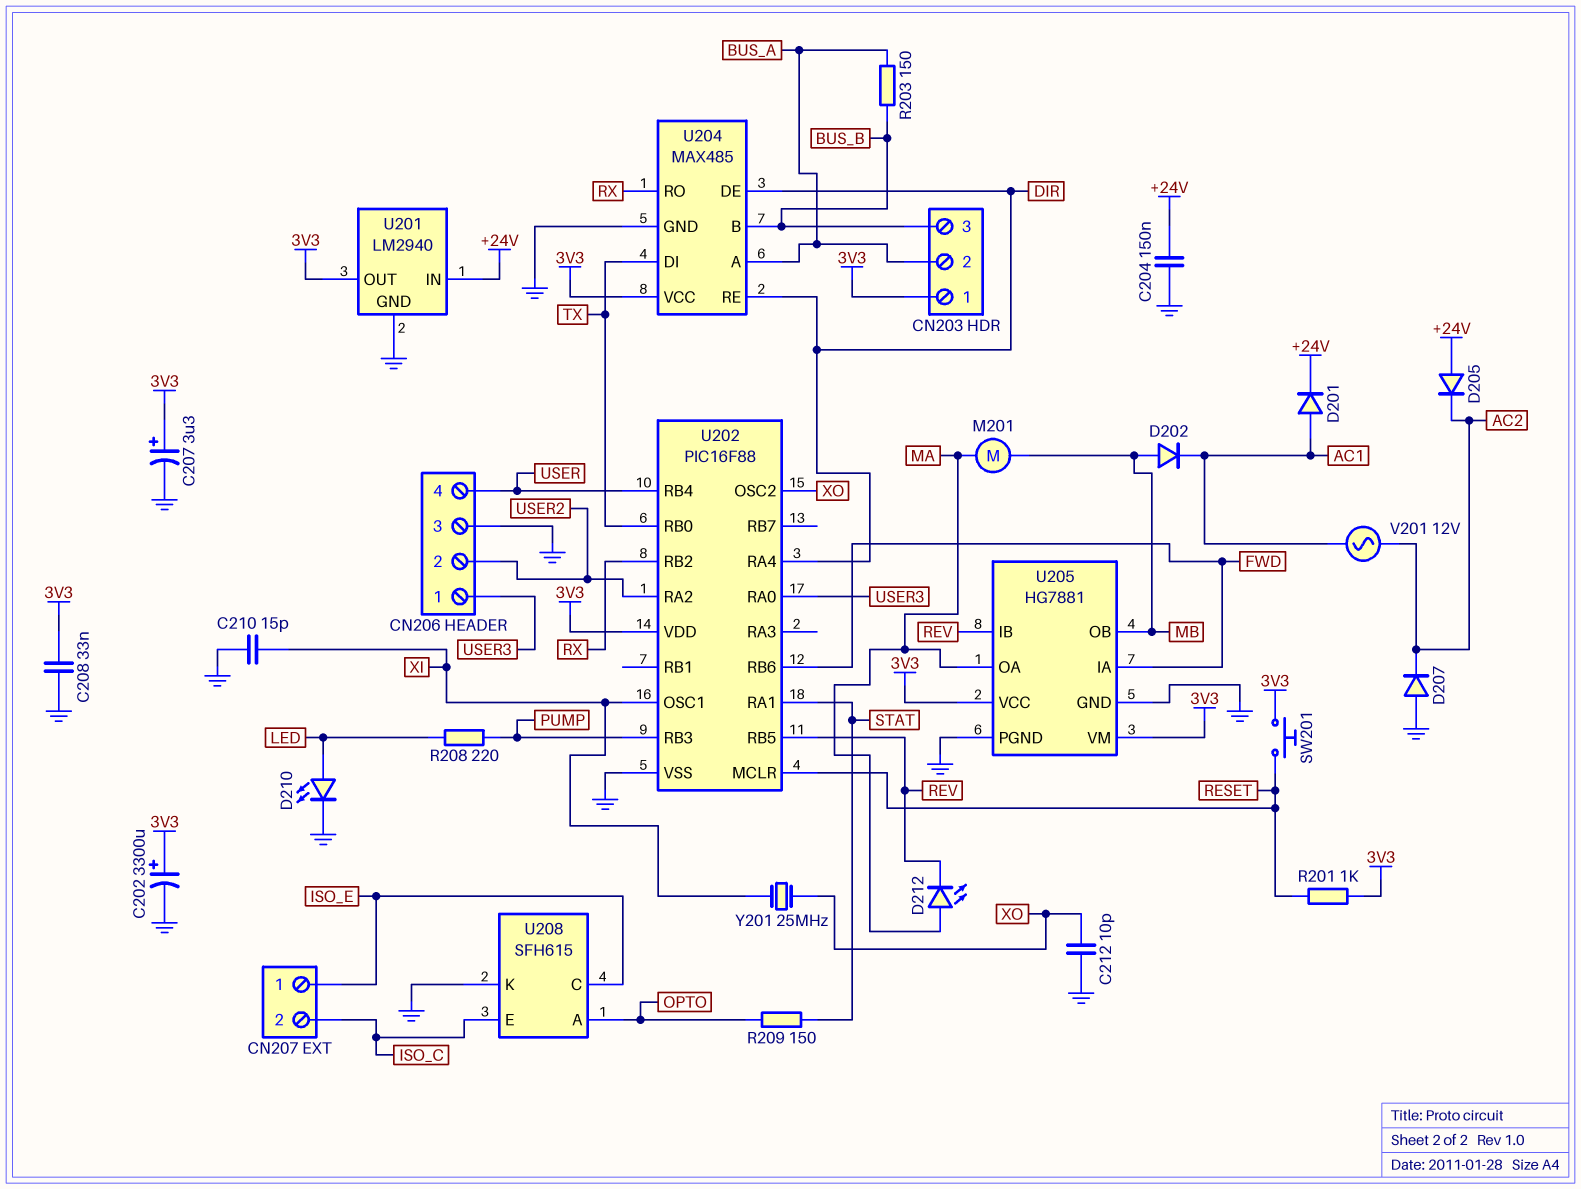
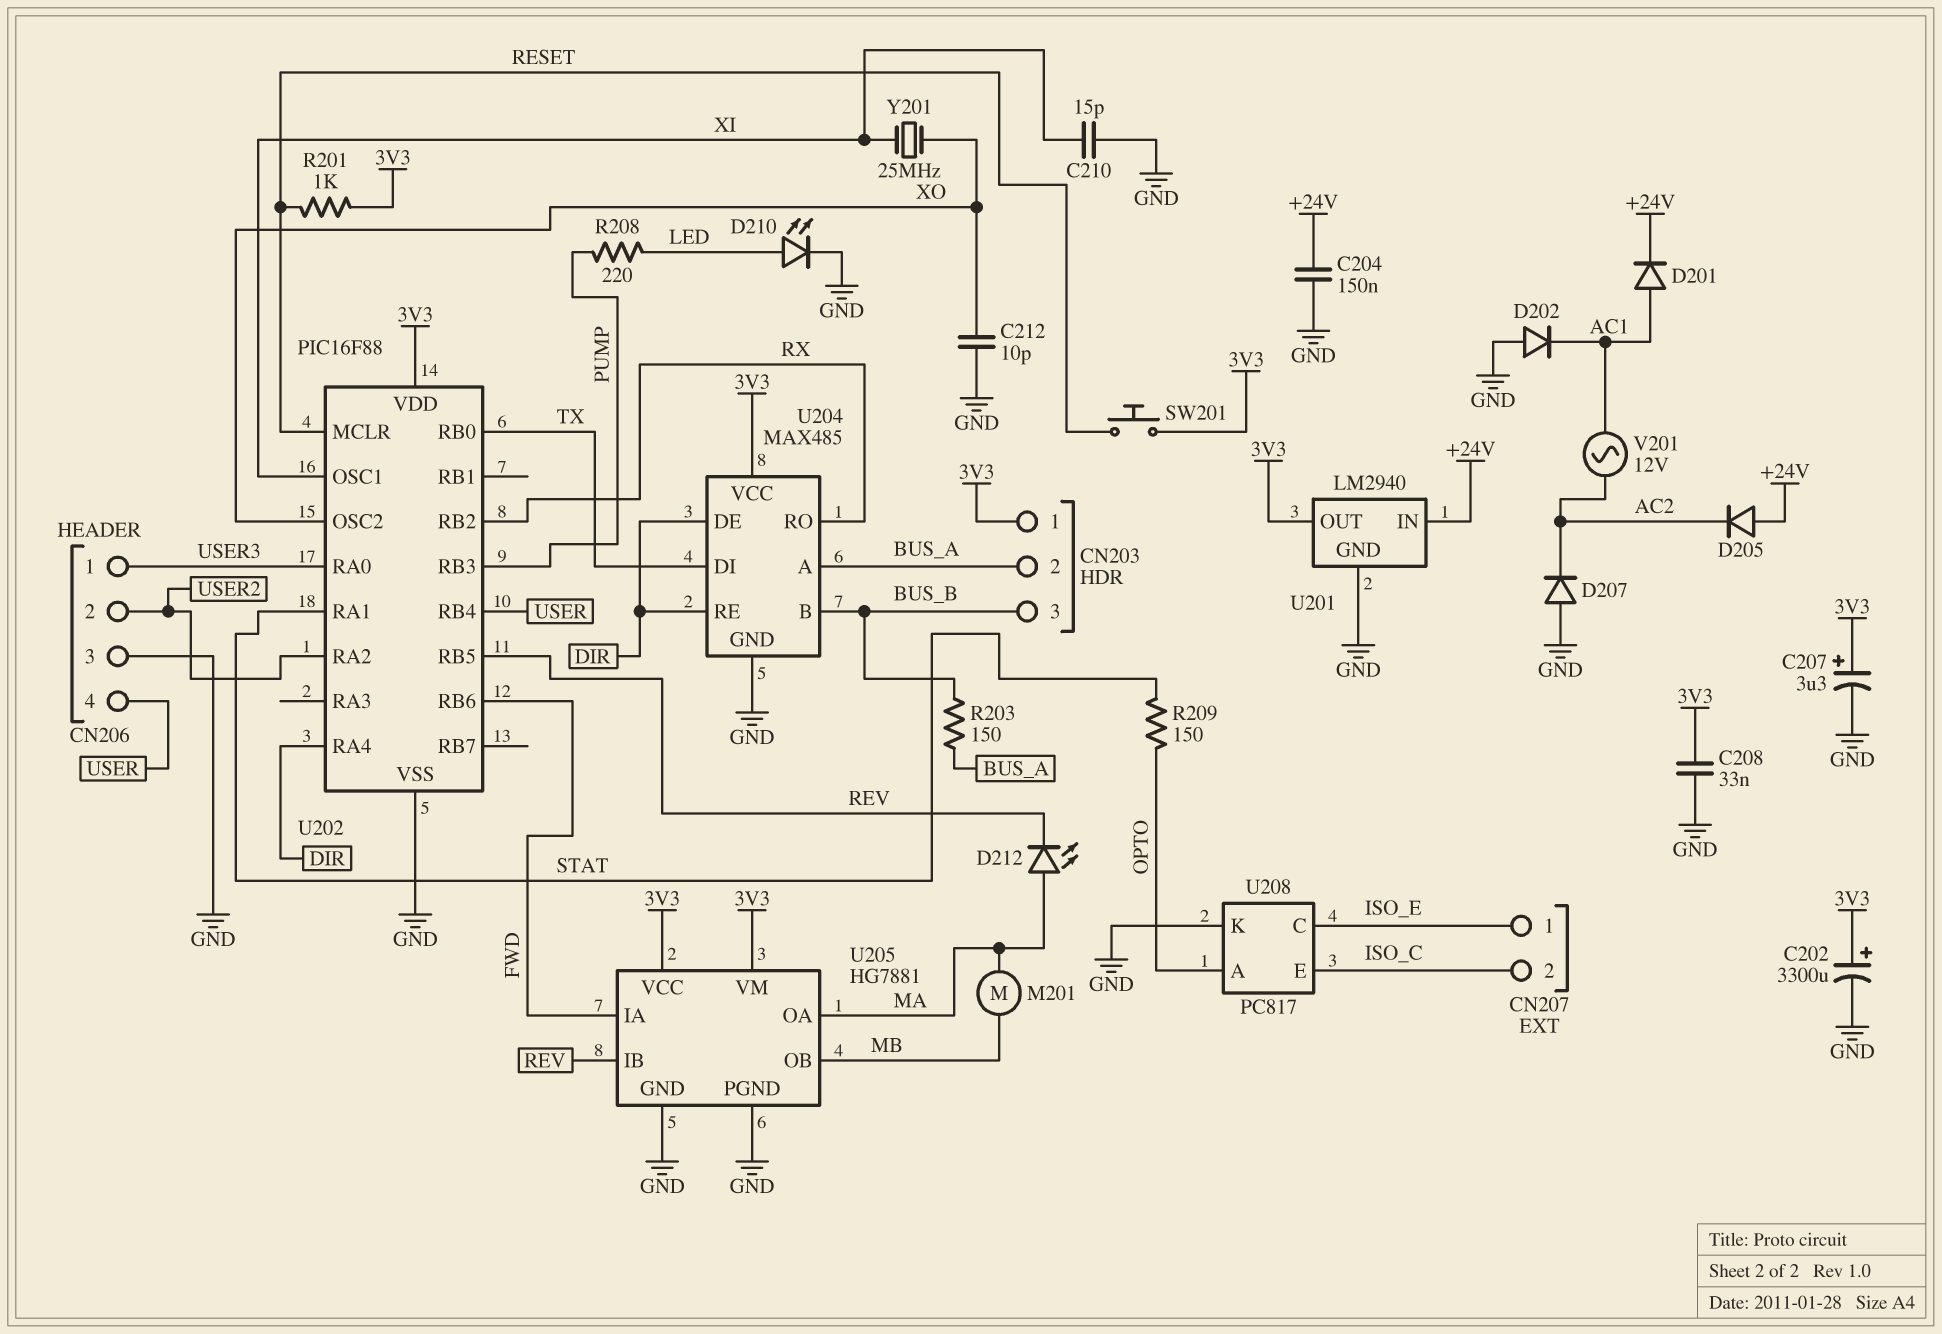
D202: diode (A MB, K AC1) -> diode (A GND, K AC1)
U208: SFH615 -> PC817

